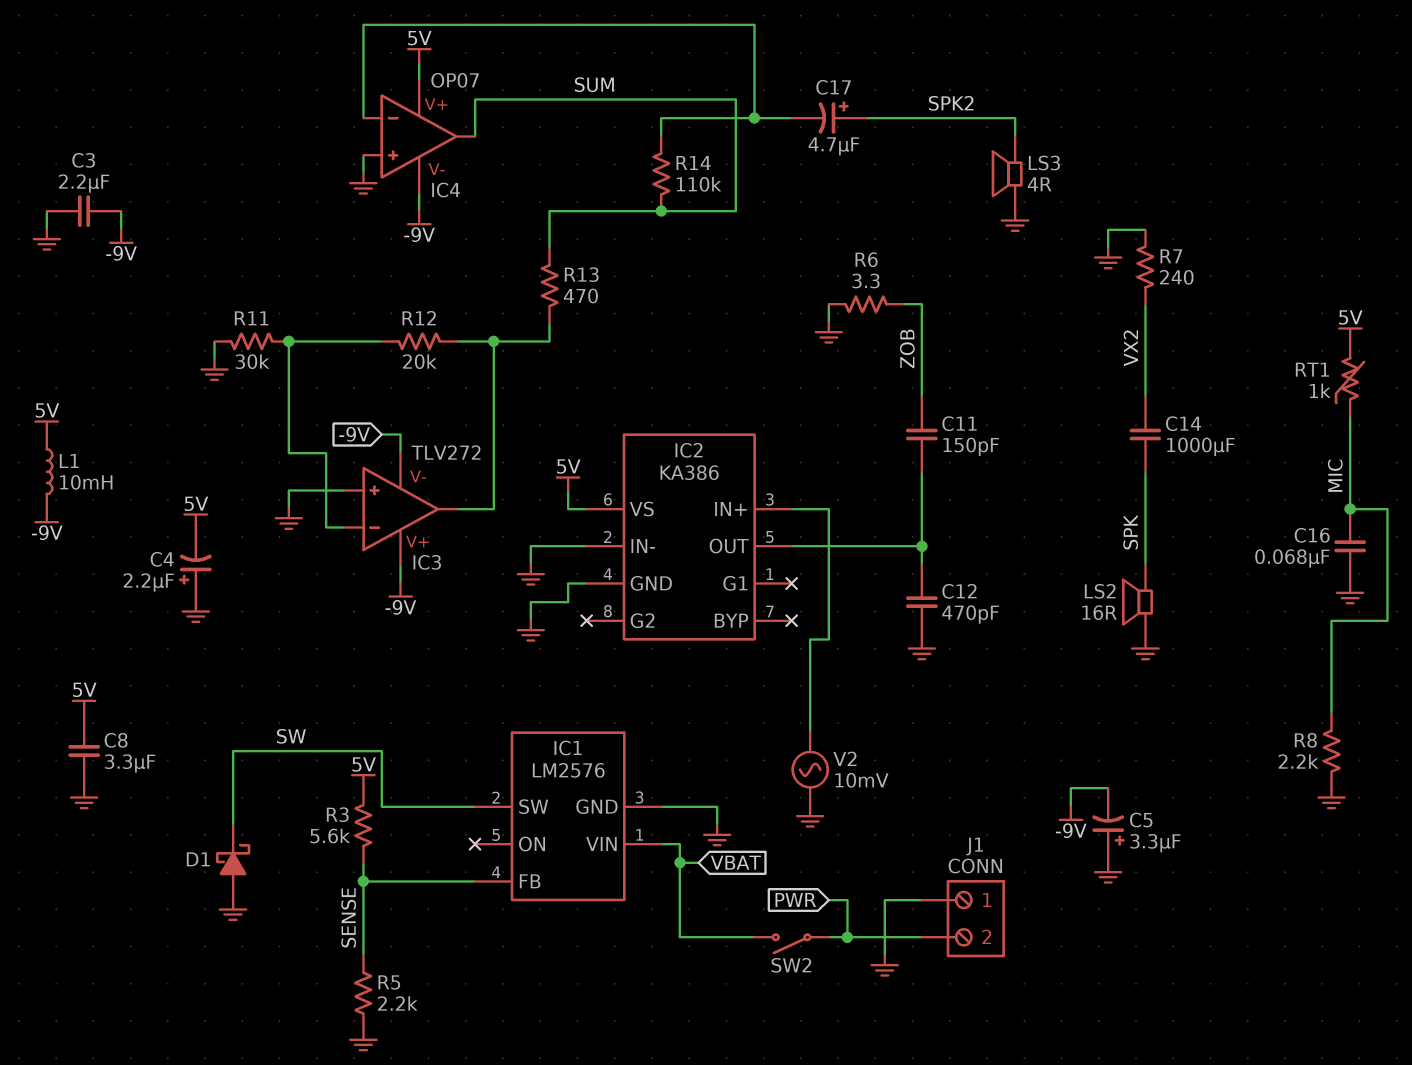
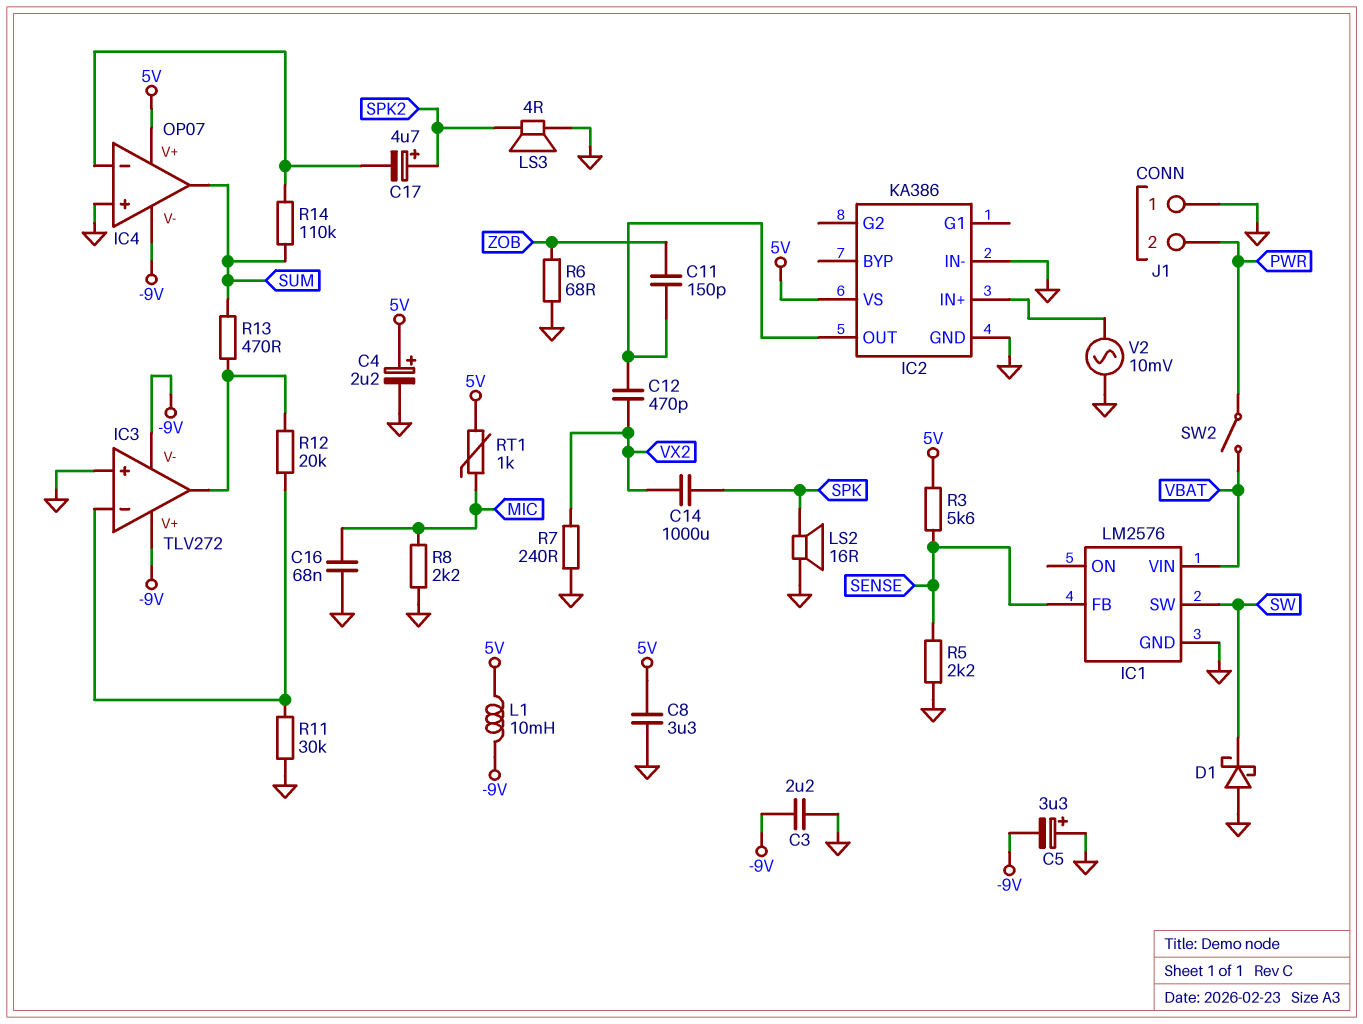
C4: 2.2uF (plus GND, minus 5V) -> 2.2uF (plus 5V, minus GND)
C12: 470pF (GND, IC2/OUT) -> 470pF (IC2/OUT, VX2)
R6: 3.3 (GND, ZOB) -> 68 (GND, ZOB)

